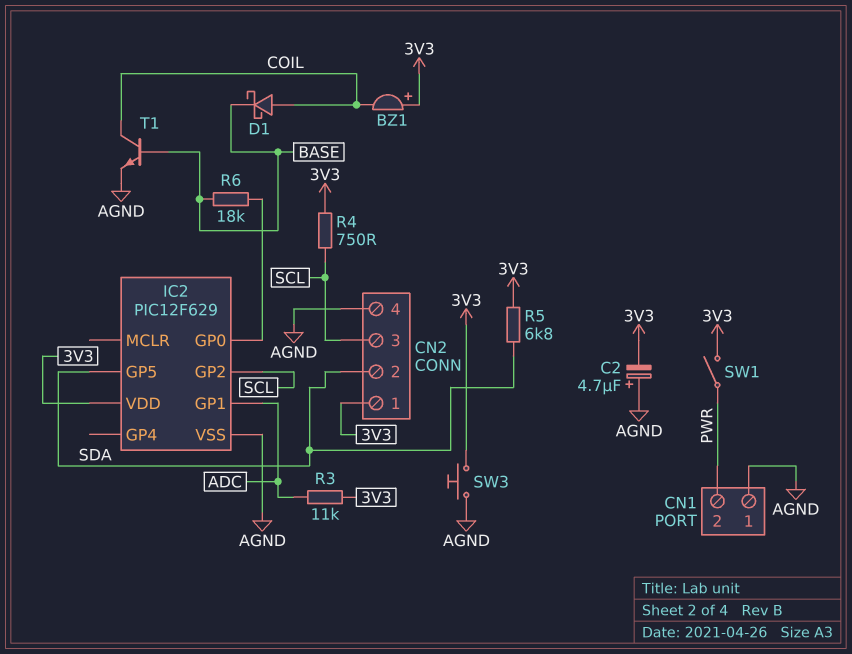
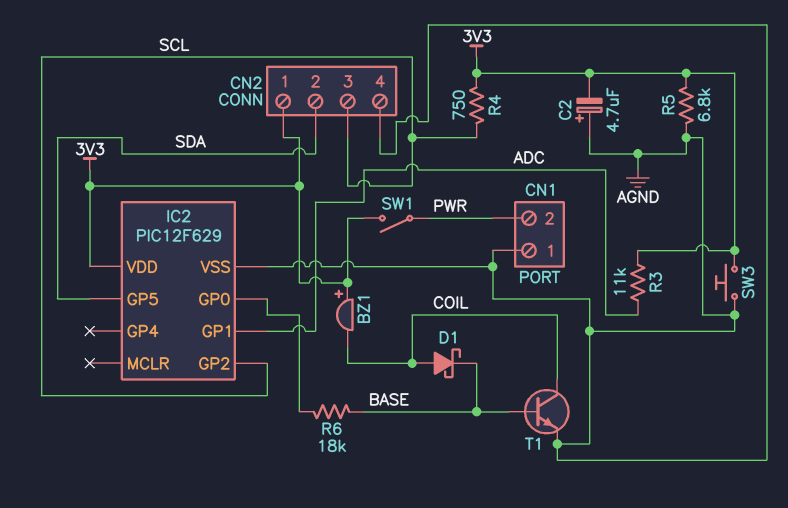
R5: 6.8k (3V3, SDA) -> 6.8k (3V3, AGND)

